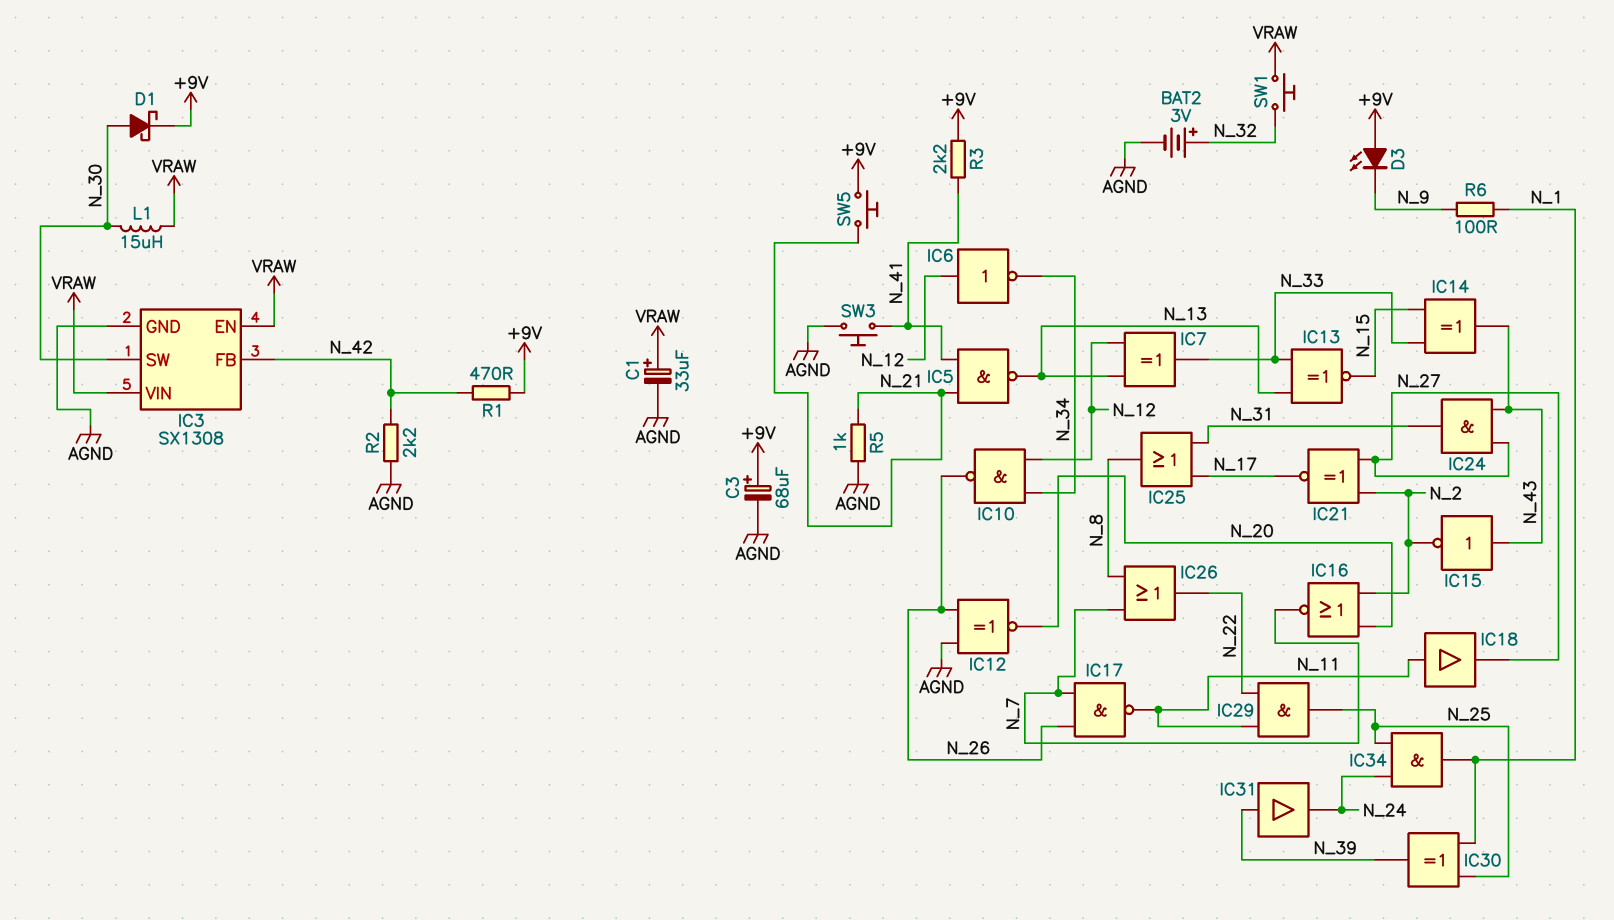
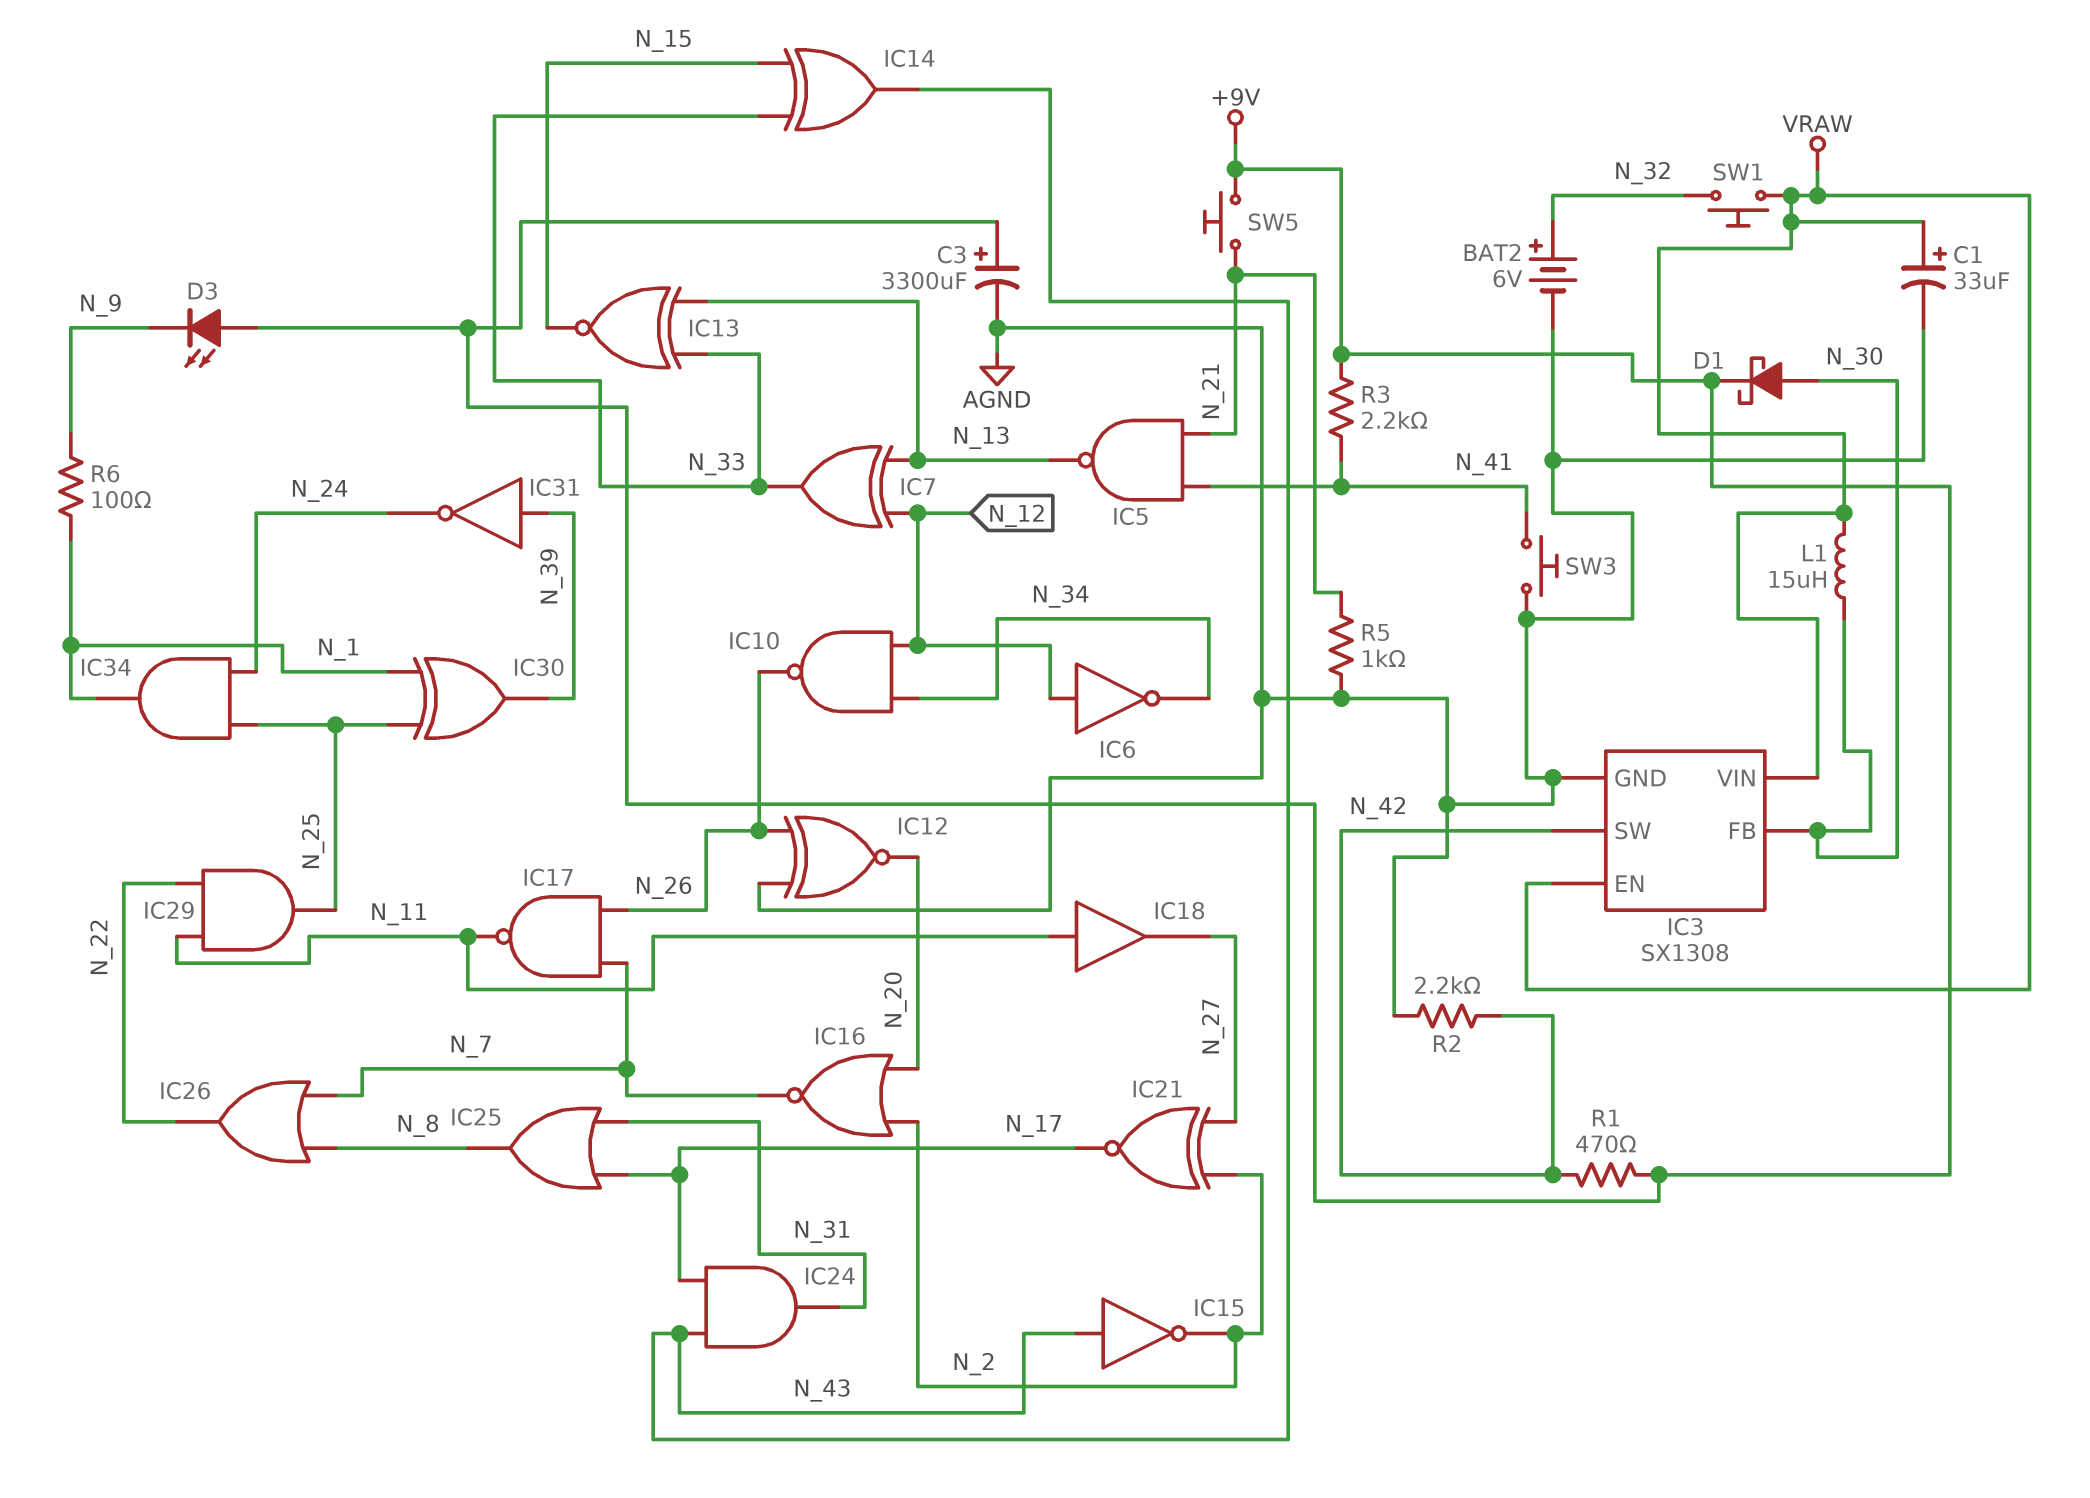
BAT2: 3V (plus N_32, minus AGND) -> 6V (plus N_32, minus AGND)
C3: 68uF (plus +9V, minus AGND) -> 3300uF (plus +9V, minus AGND)
IC3 pin FB: N_42 -> N_30
IC3 pin SW: N_30 -> N_42
IC24: AND (in N_27, in N_43, out N_31) -> AND (in N_17, in N_43, out N_31)
IC31: buffer (in N_39, out N_24) -> NOT (in N_39, out N_24)

